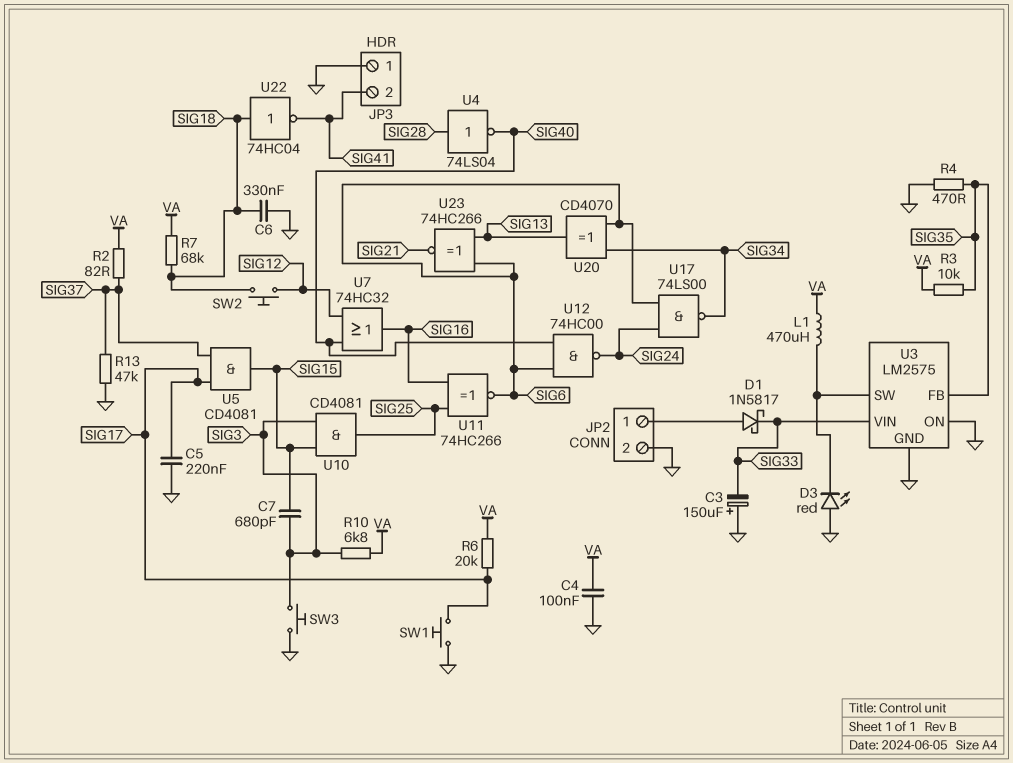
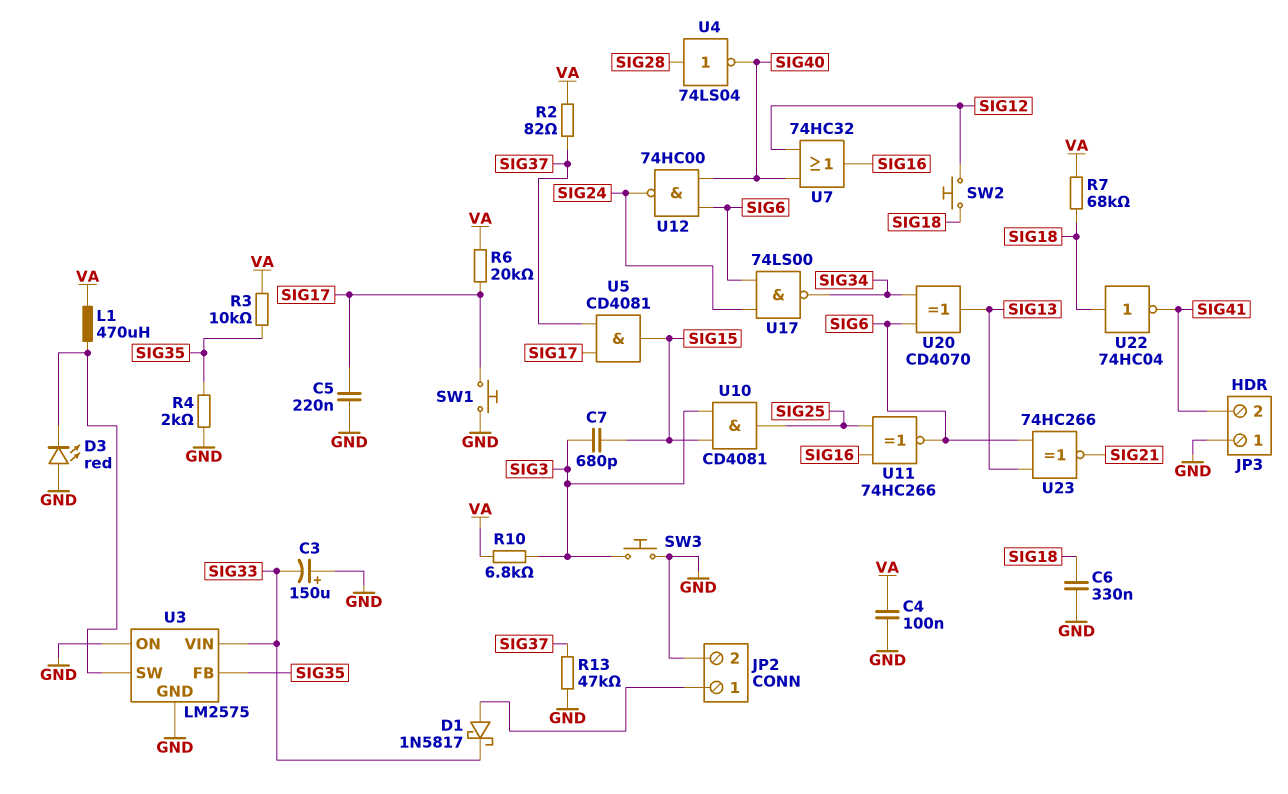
R4: 470 (GND, SIG35) -> 2k (GND, SIG35)

